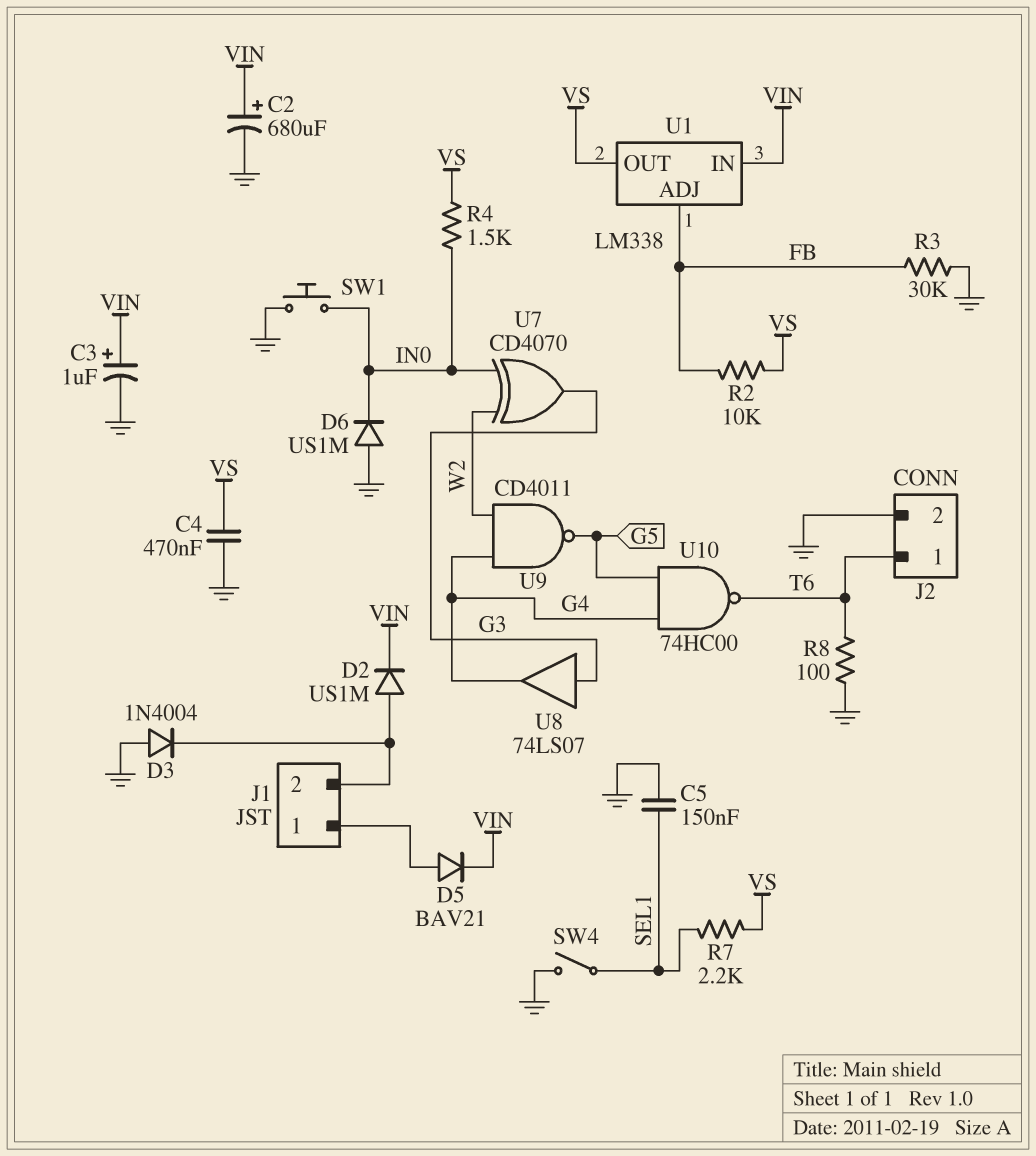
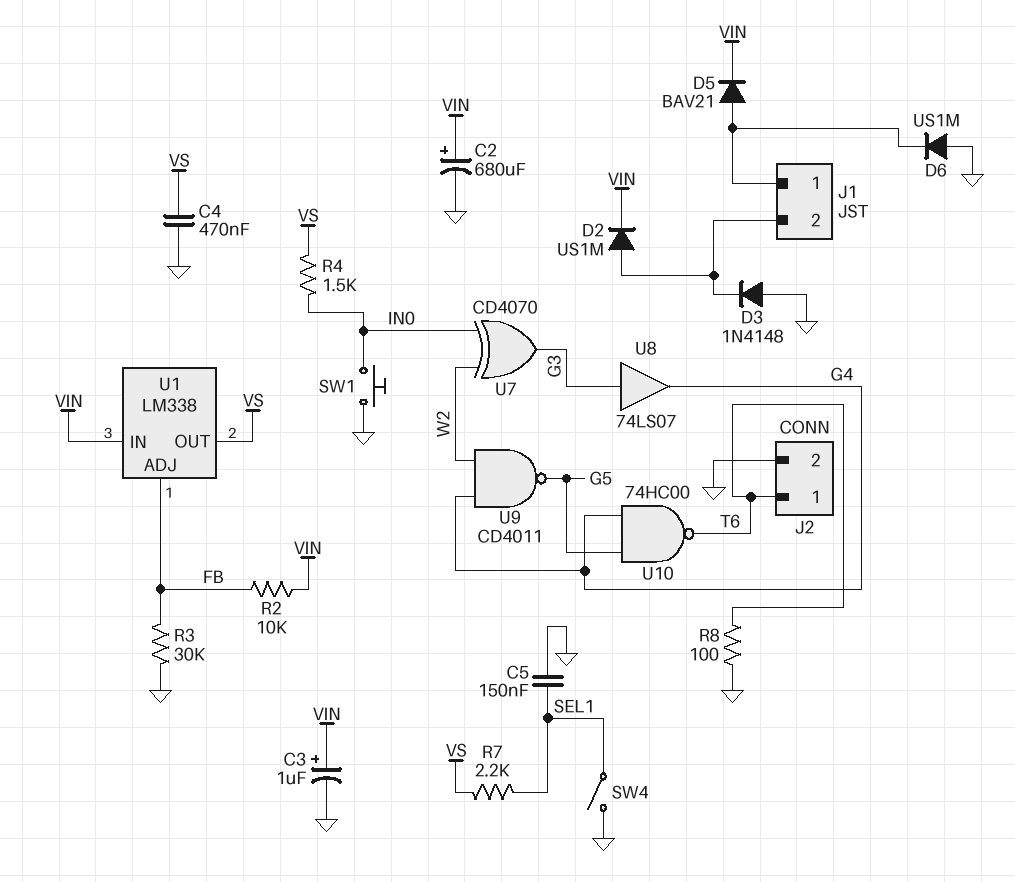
D3: diode 1N4004 (A GND, K J1/2) -> diode 1N4148 (A GND, K J1/2)
D6: diode US1M (A GND, K IN0) -> diode US1M (A GND, K J1/1)
R2: 10k (FB, VS) -> 10k (FB, VIN)

